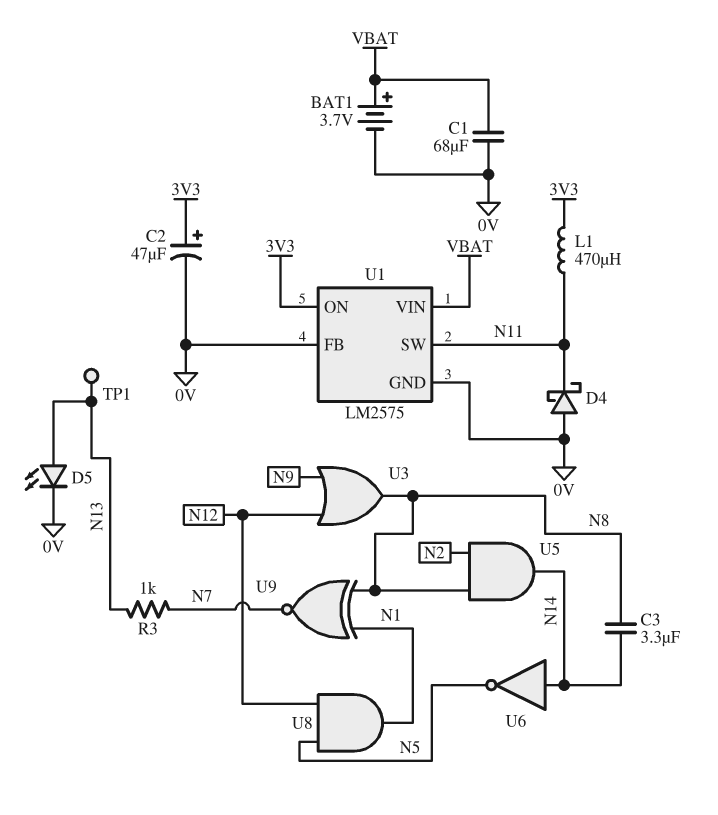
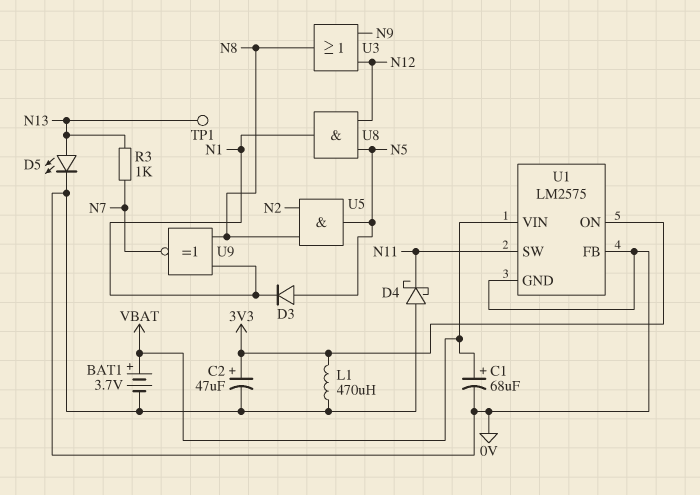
C1: 68uF (0V, VBAT) -> 68uF (plus VBAT, minus 0V)
C3: 3.3uF (N8, N14) -> none
D3: none -> diode (A N5, K N1)
L1: 470uH (3V3, N11) -> 470uH (0V, 3V3)
U5: AND (in N2, in N8, out N14) -> AND (in N2, in N8, out N5)
U6: NOT (in N14, out N5) -> none

